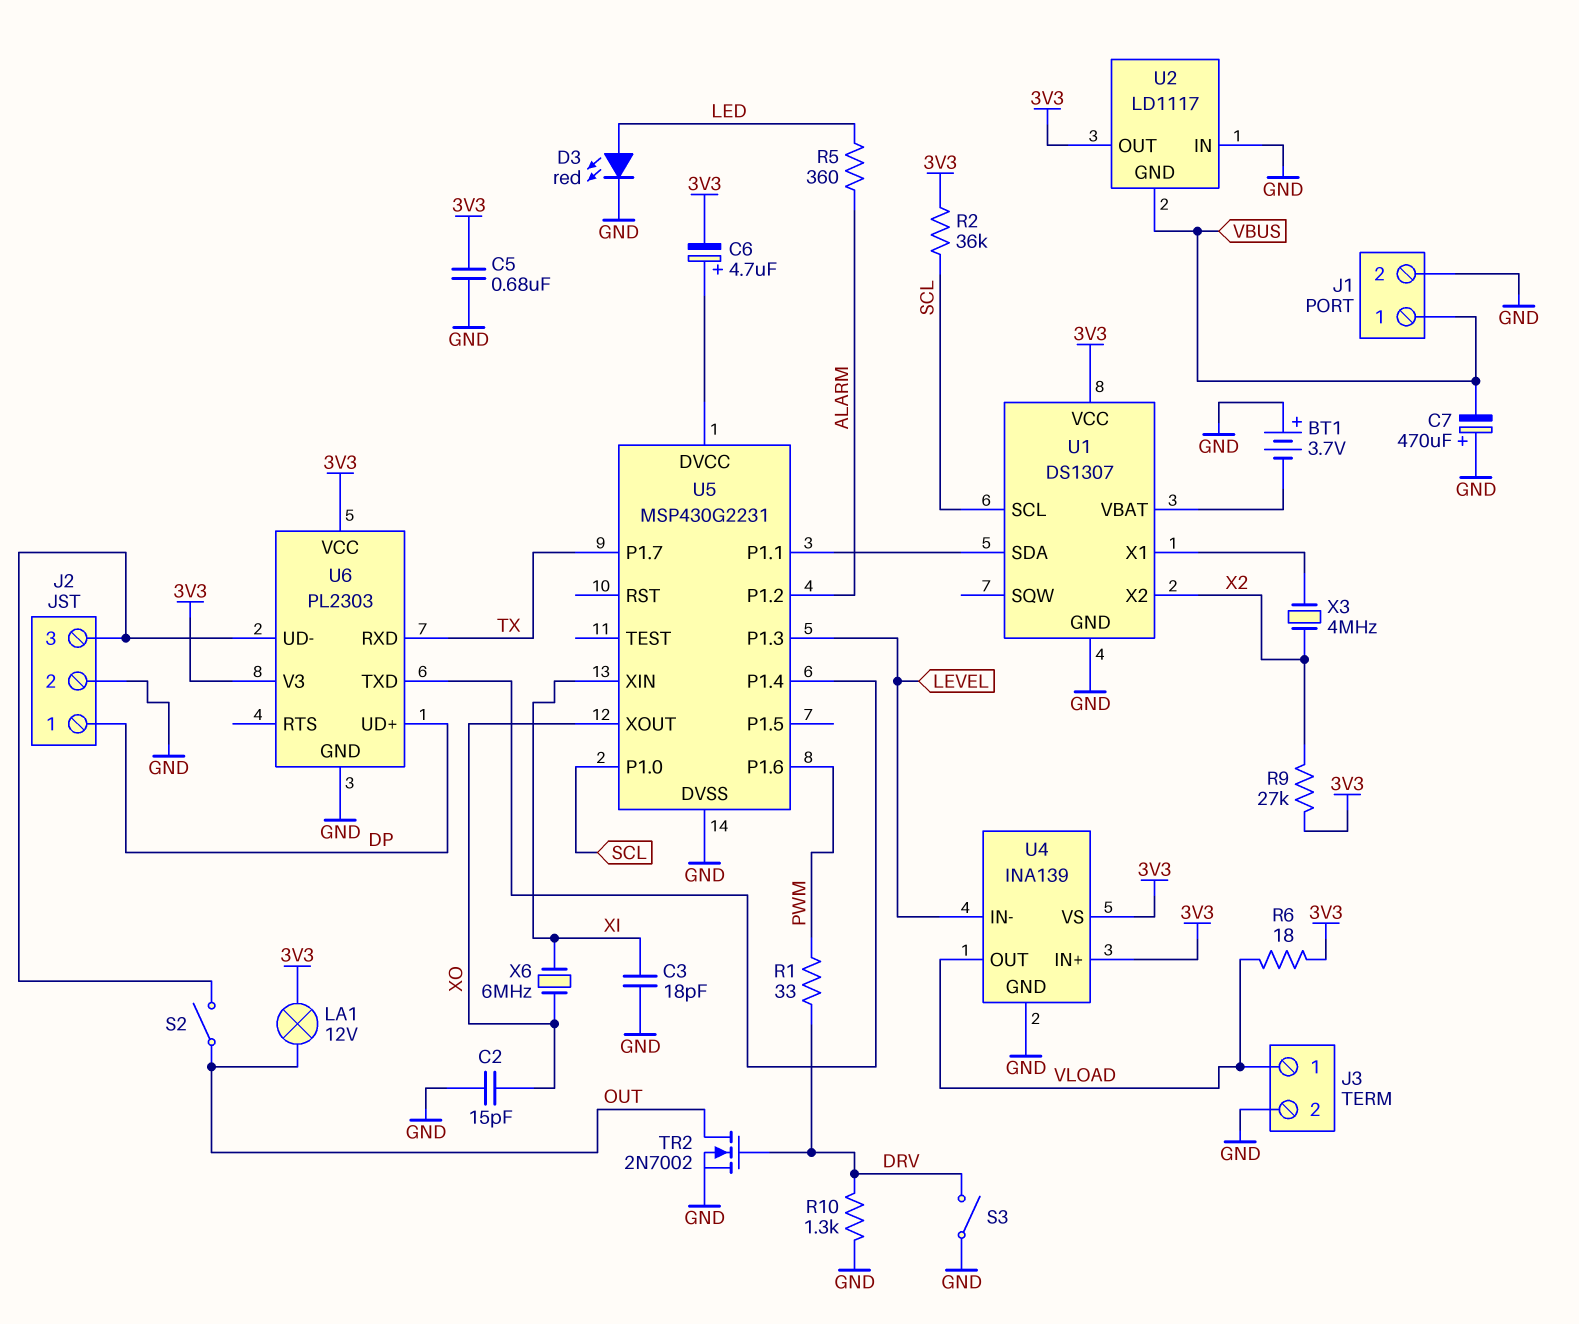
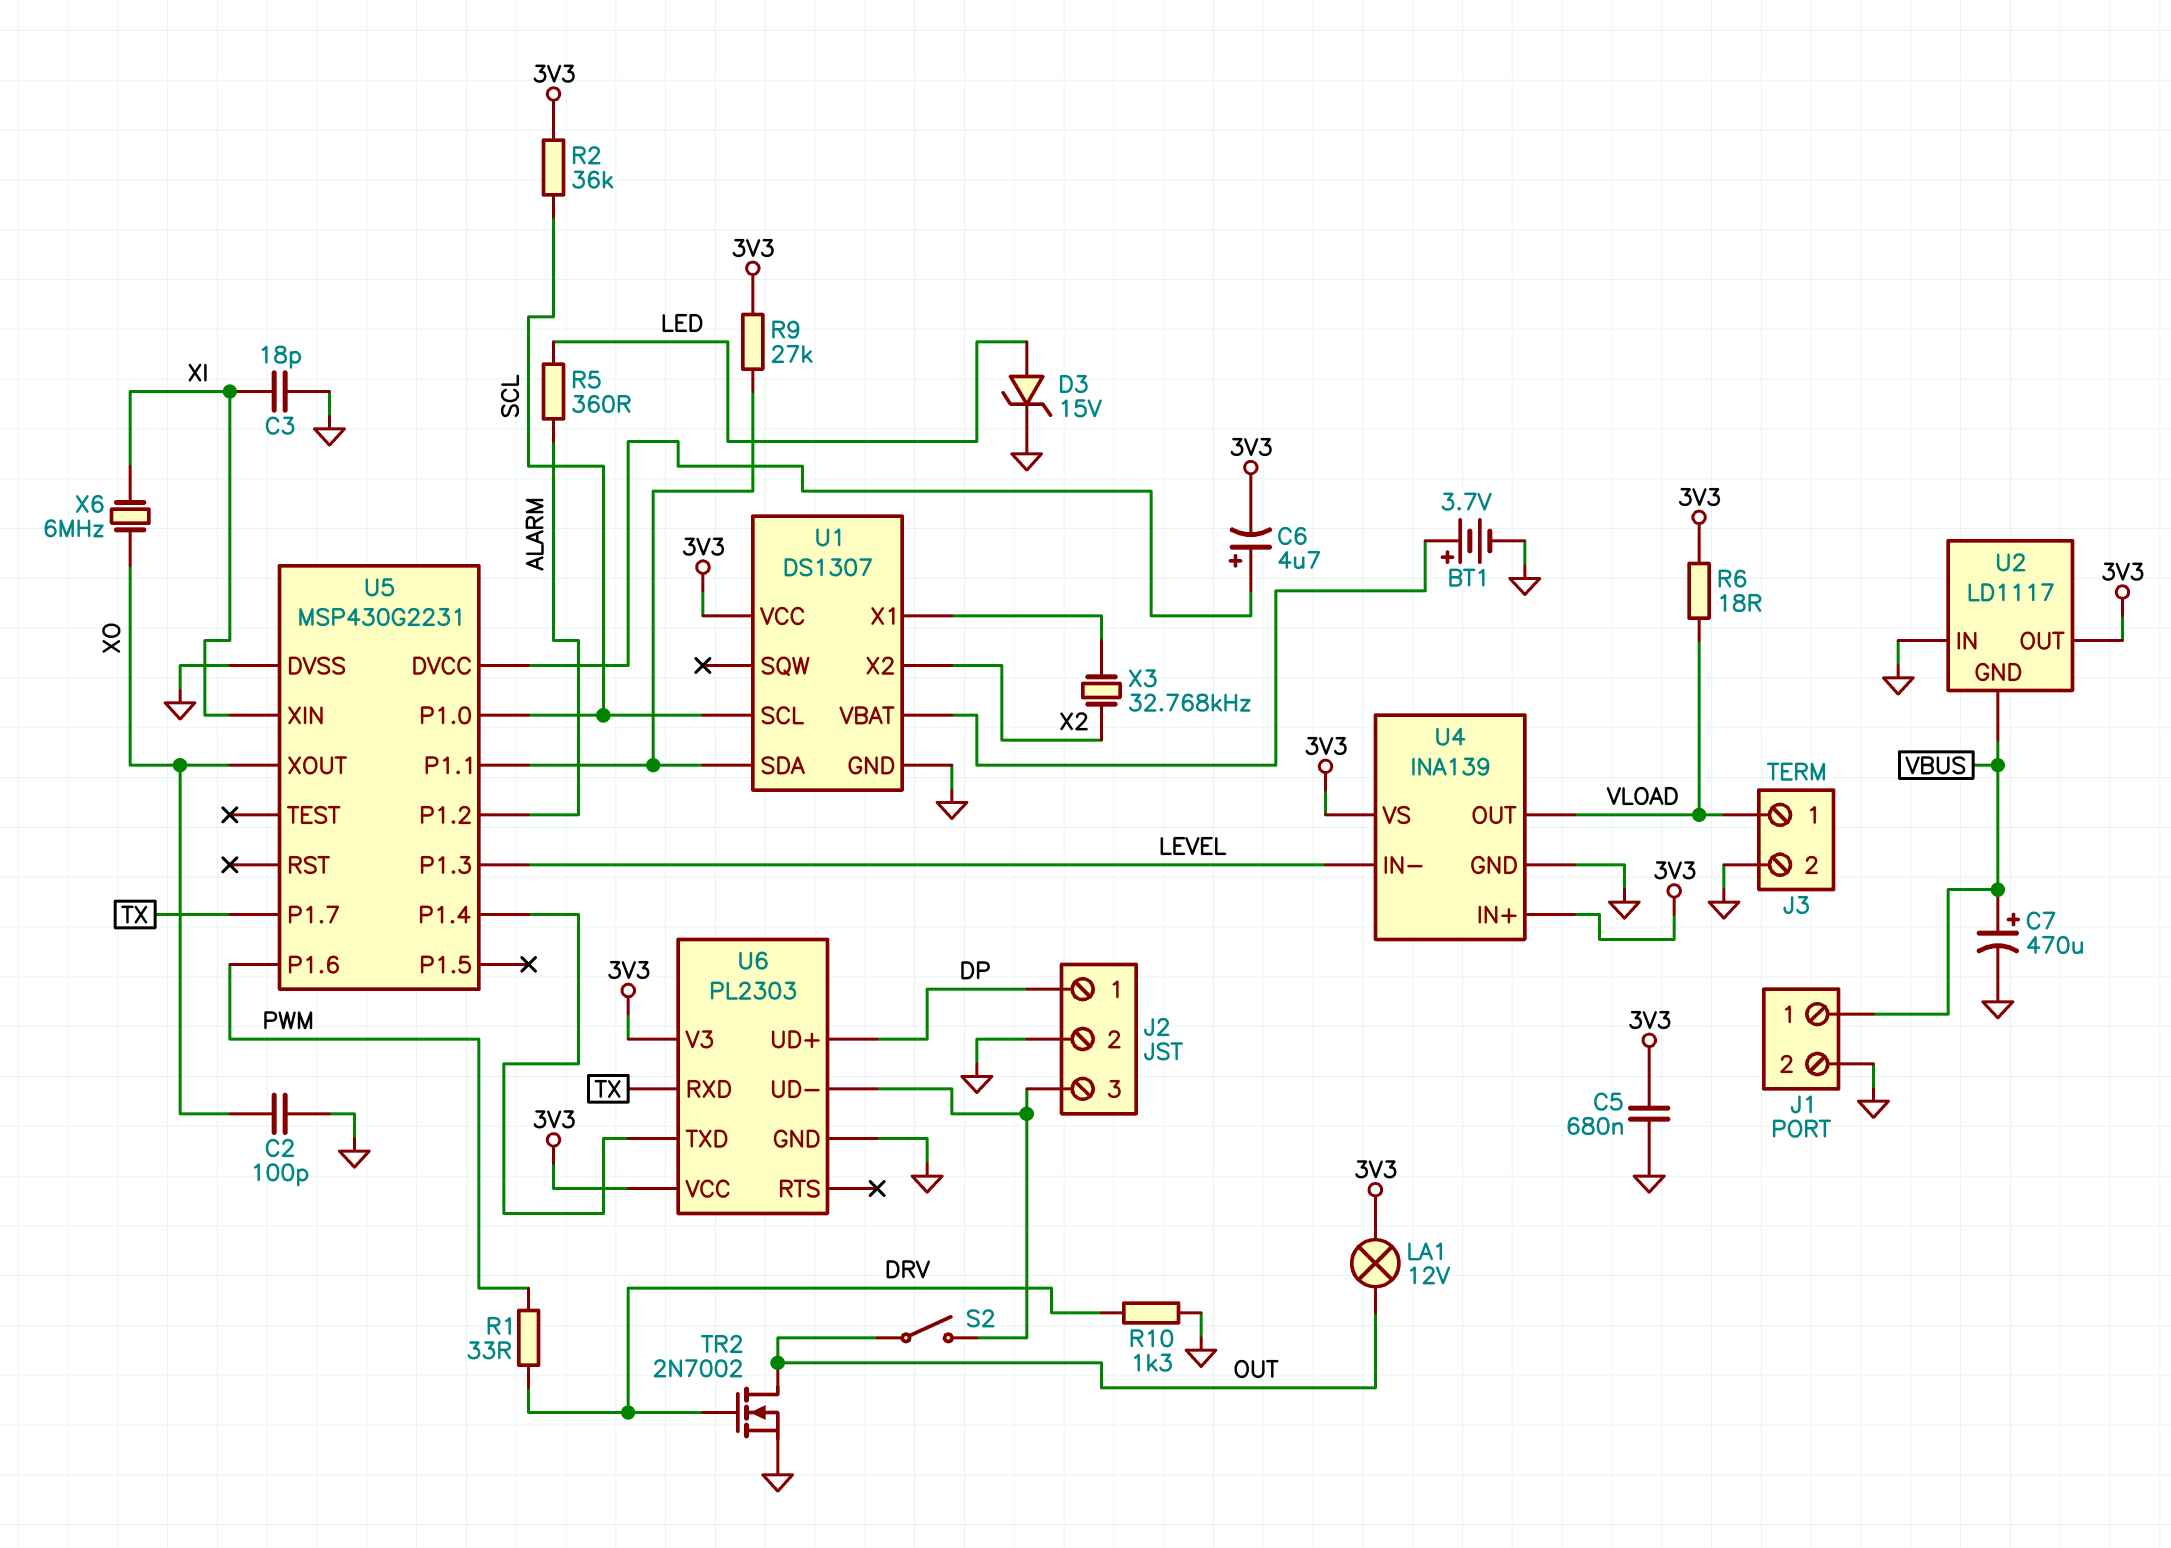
BT1: 3.7V (plus GND, minus U1/VBAT) -> 3.7V (plus U1/VBAT, minus GND)
C2: 15pF (GND, XO) -> 100pF (GND, XO)
C7: 470uF (plus GND, minus VBUS) -> 470uF (plus VBUS, minus GND)
D3: LED red (A LED, K GND) -> zener 15V (A LED, K GND)
R9: 27k (3V3, X2) -> 27k (3V3, U1/SDA)
S3: switch (DRV, GND) -> none
X3: 4MHz (U1/X1, X2) -> 32.768kHz (U1/X1, X2)

